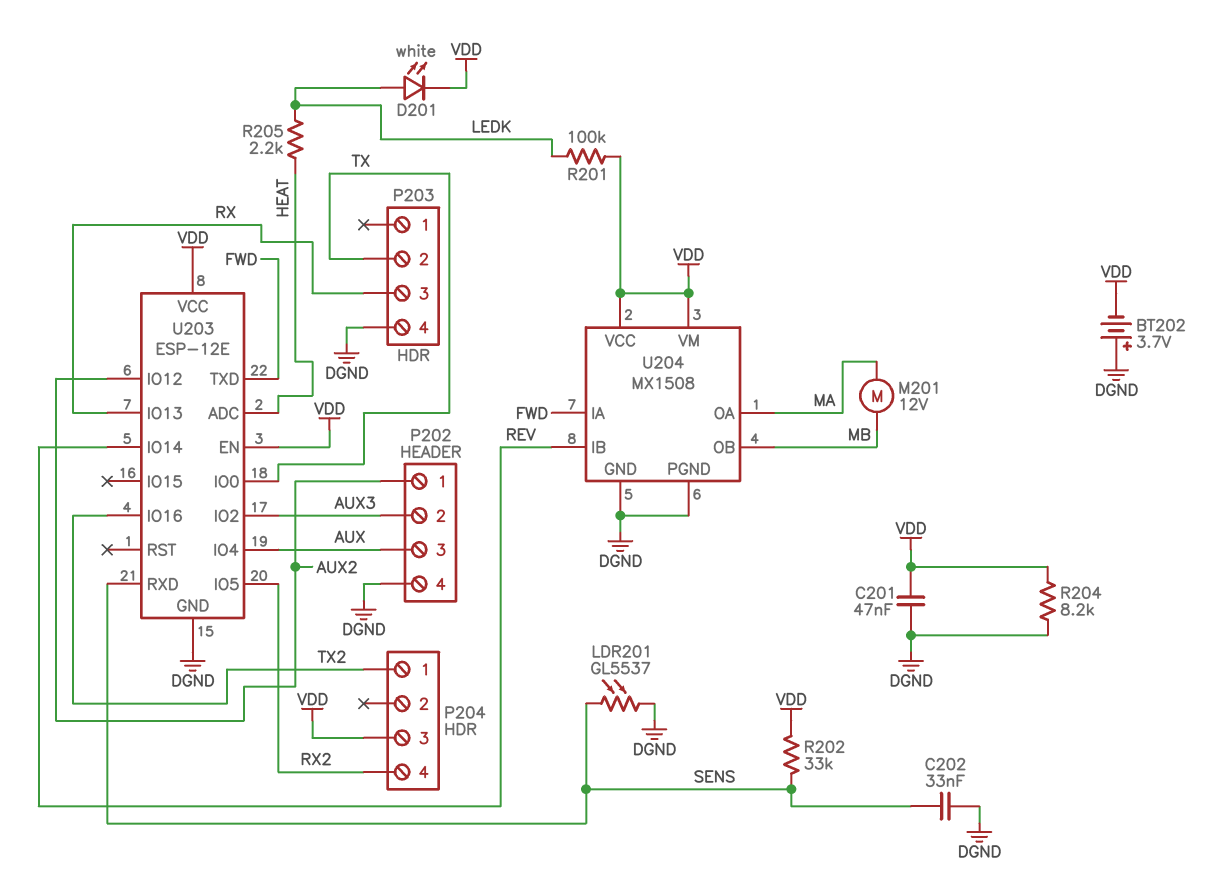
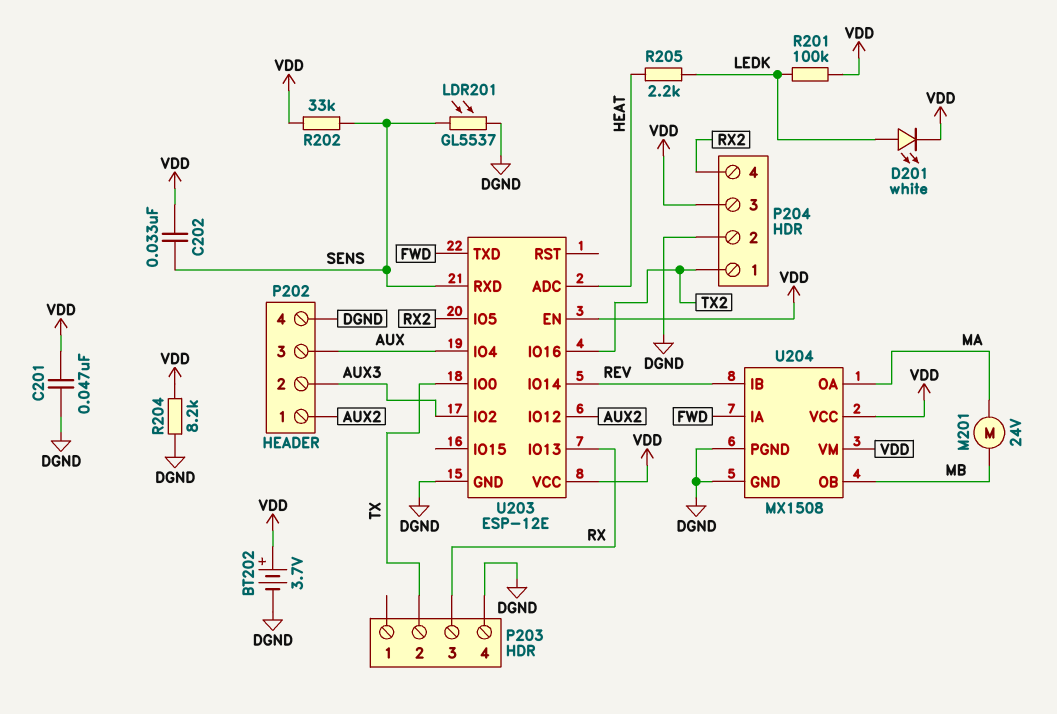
BT202: 3.7V (plus DGND, minus VDD) -> 3.7V (plus VDD, minus DGND)
C202: 33nF (DGND, SENS) -> 33nF (SENS, VDD)
M201: motor 12V (MA, MB) -> motor 24V (MA, MB)
P204 pin 2: none -> DGND

